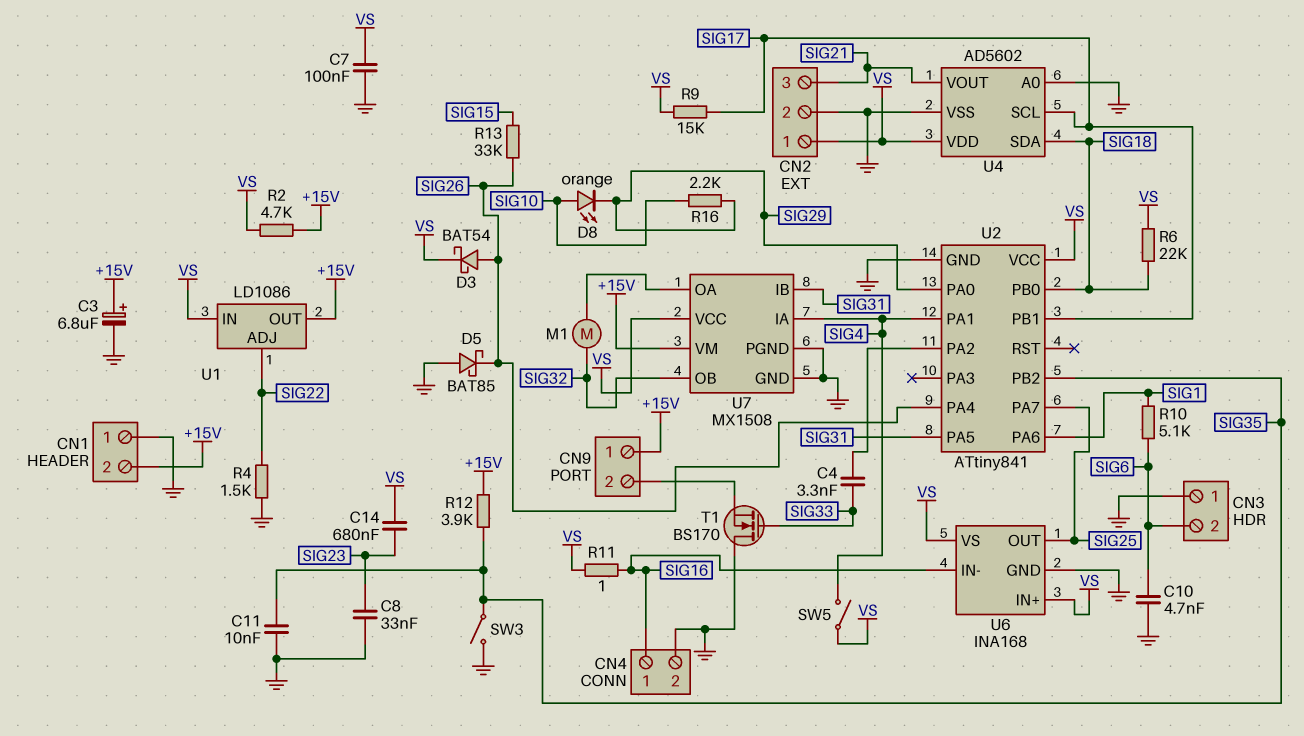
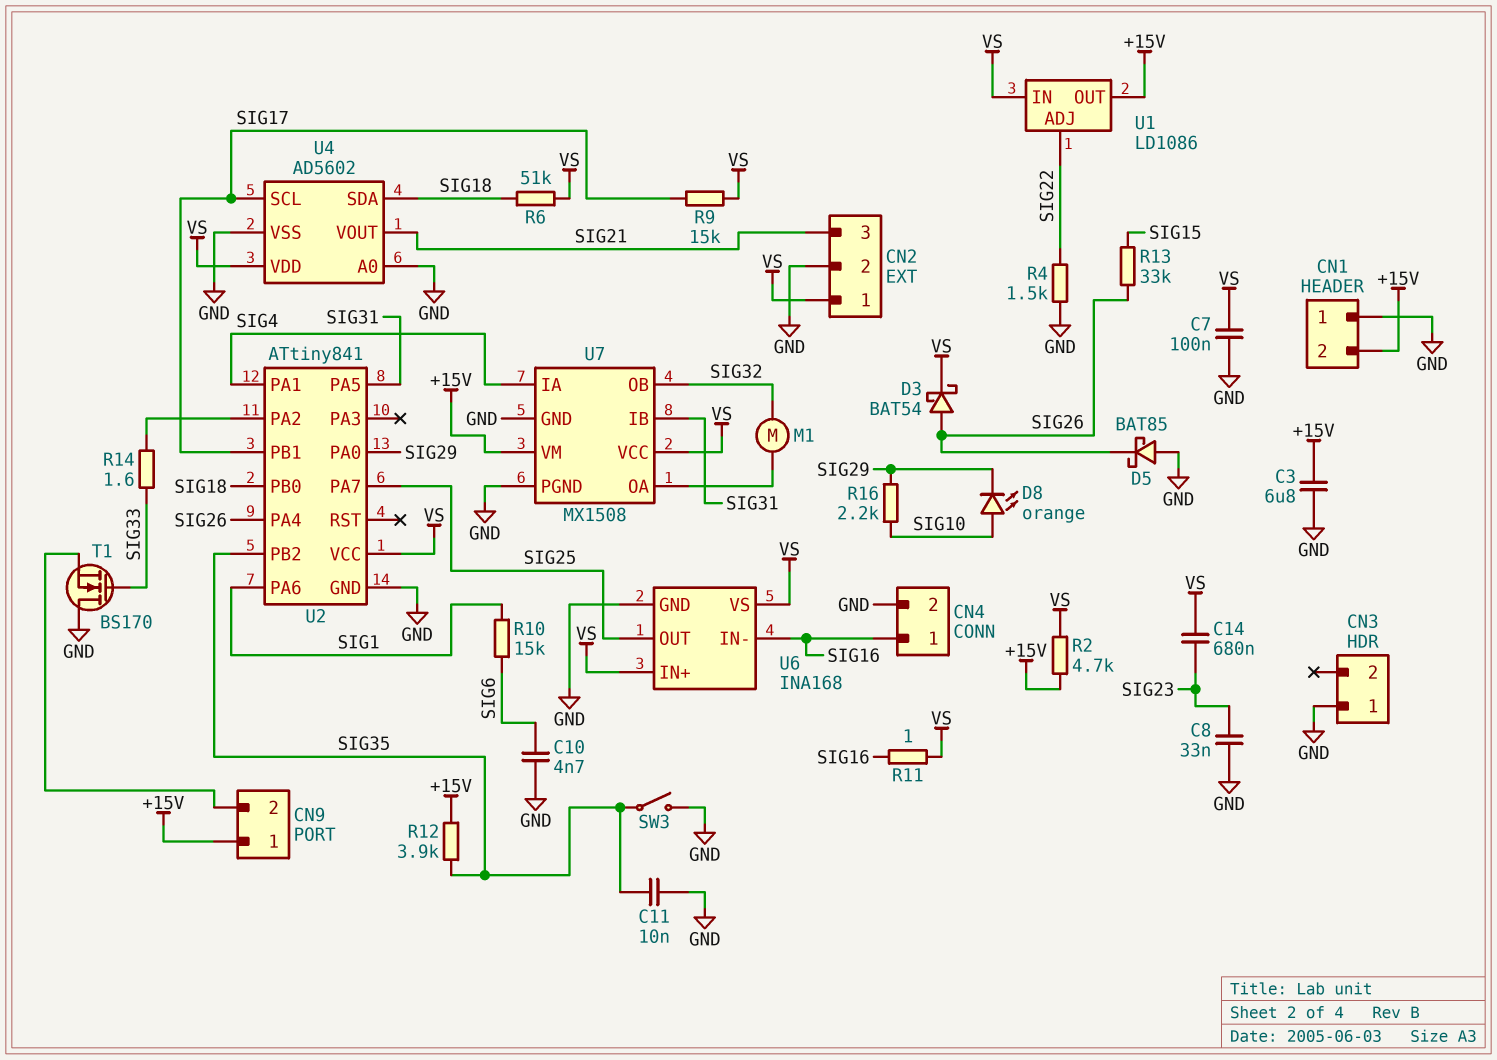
C3: 6.8uF (plus +15V, minus GND) -> 6.8uF (+15V, GND)
C4: 3.3nF (SIG33, U2/PA2) -> none
CN3 pin 2: SIG6 -> none
R6: 22k (SIG18, VS) -> 51k (SIG18, VS)
R10: 5.1k (SIG1, SIG6) -> 15k (SIG1, SIG6)
R14: none -> 1.6 (SIG33, U2/PA2)
SW5: switch (SIG4, VS) -> none

